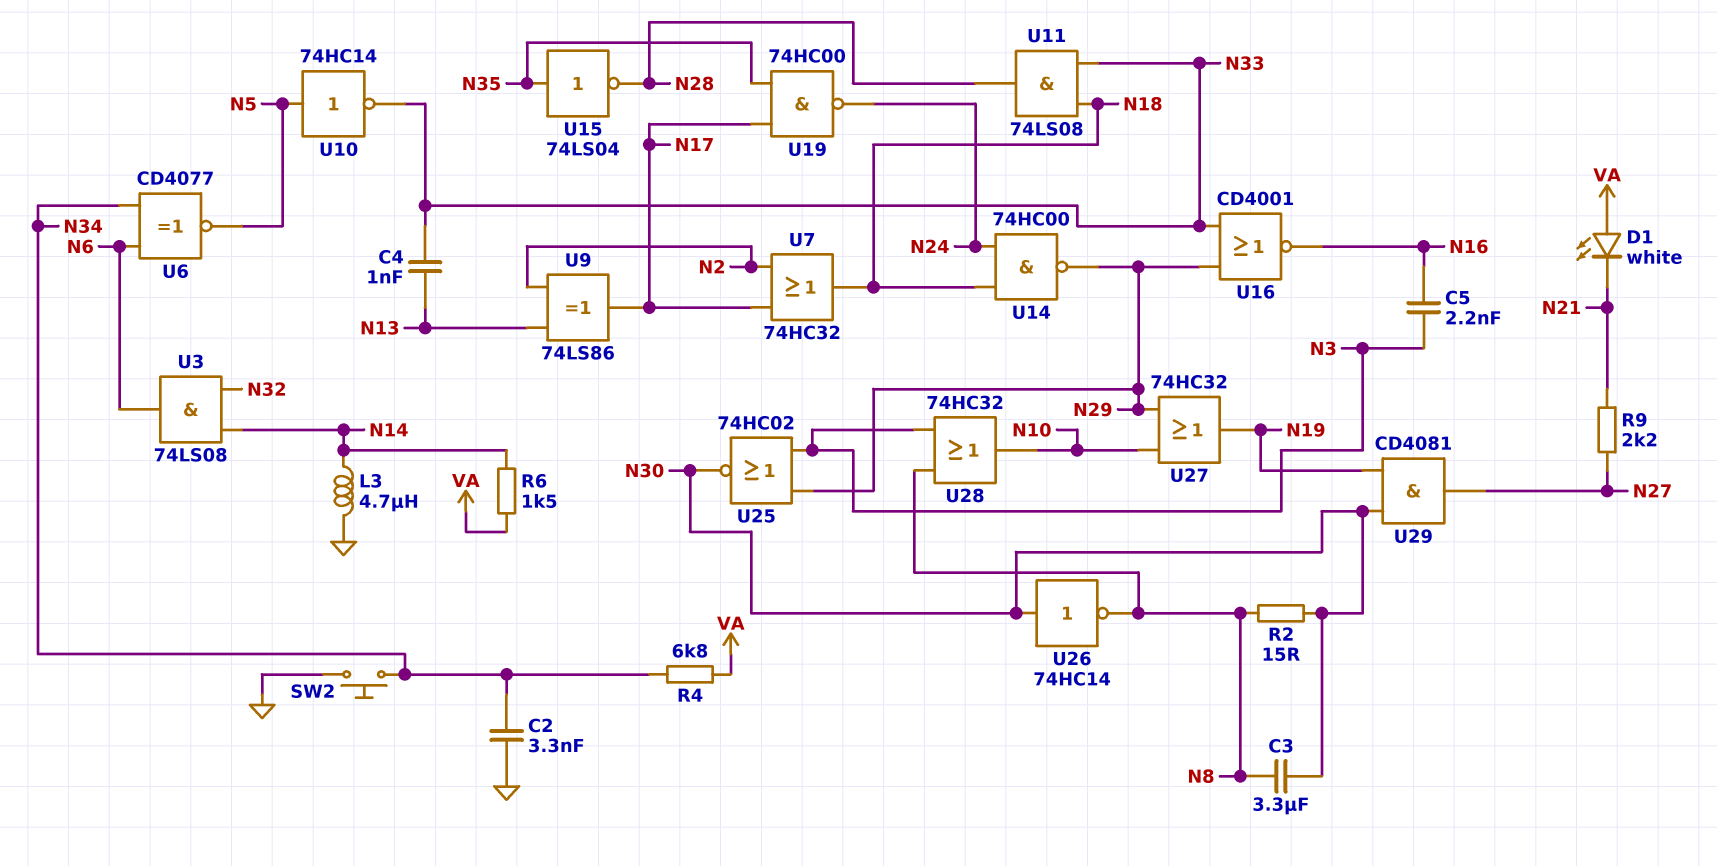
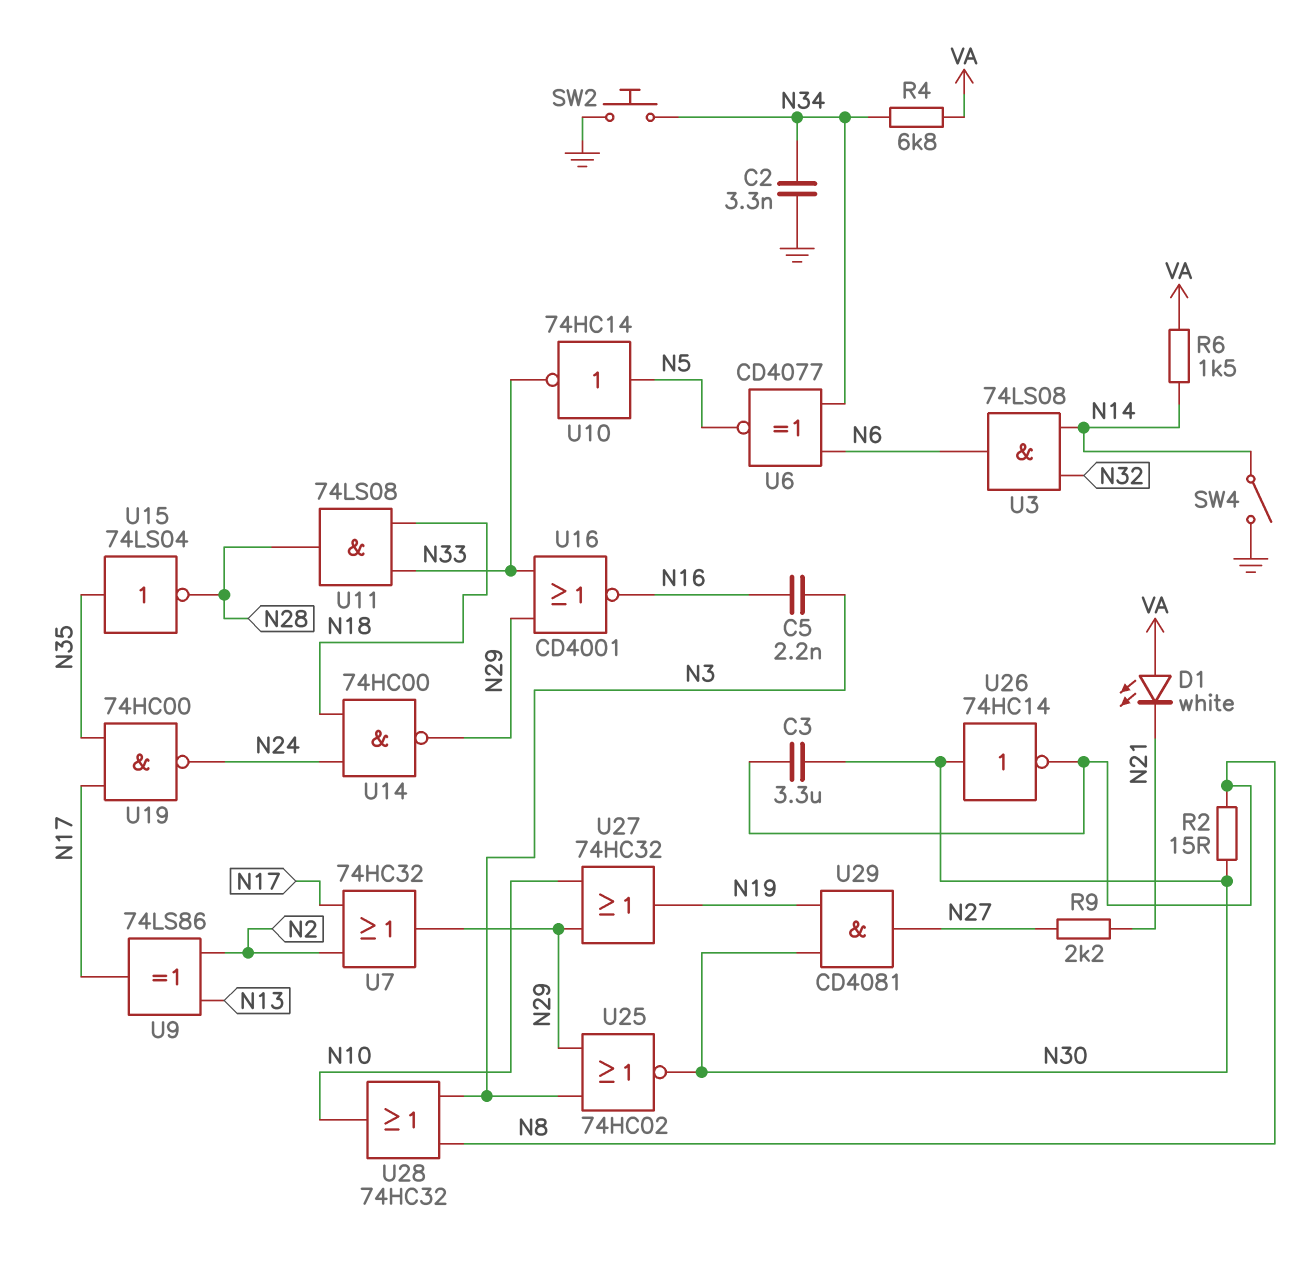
C4: 1nF (N13, N33) -> none
L3: 4.7uH (GND, N14) -> none
SW4: none -> switch (GND, N14)
U7: OR 74HC32 (in N2, in N17, out N18) -> OR 74HC32 (in N2, in N17, out N29)

